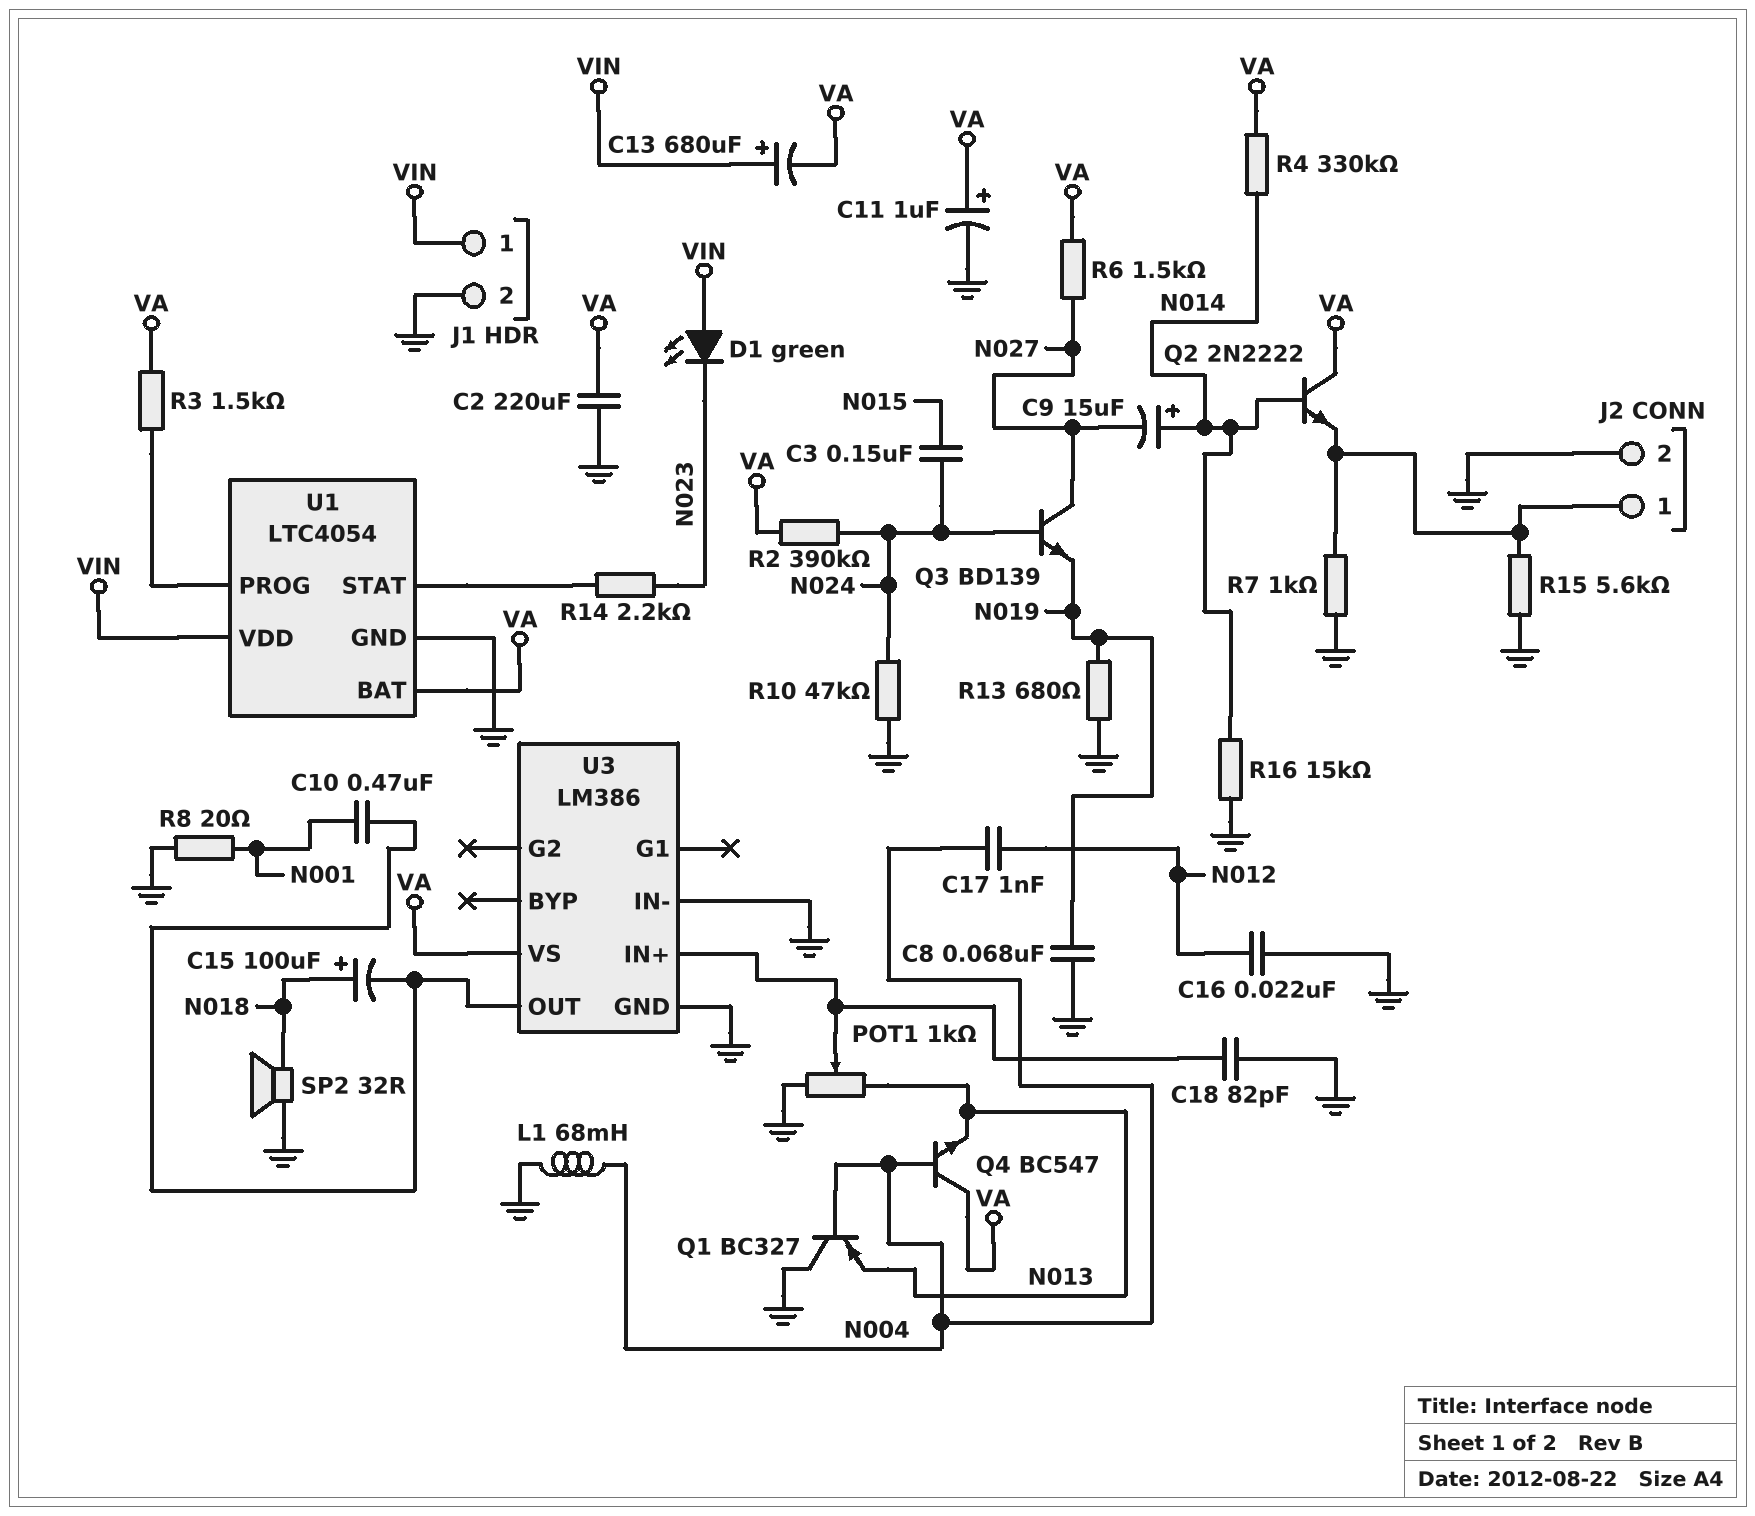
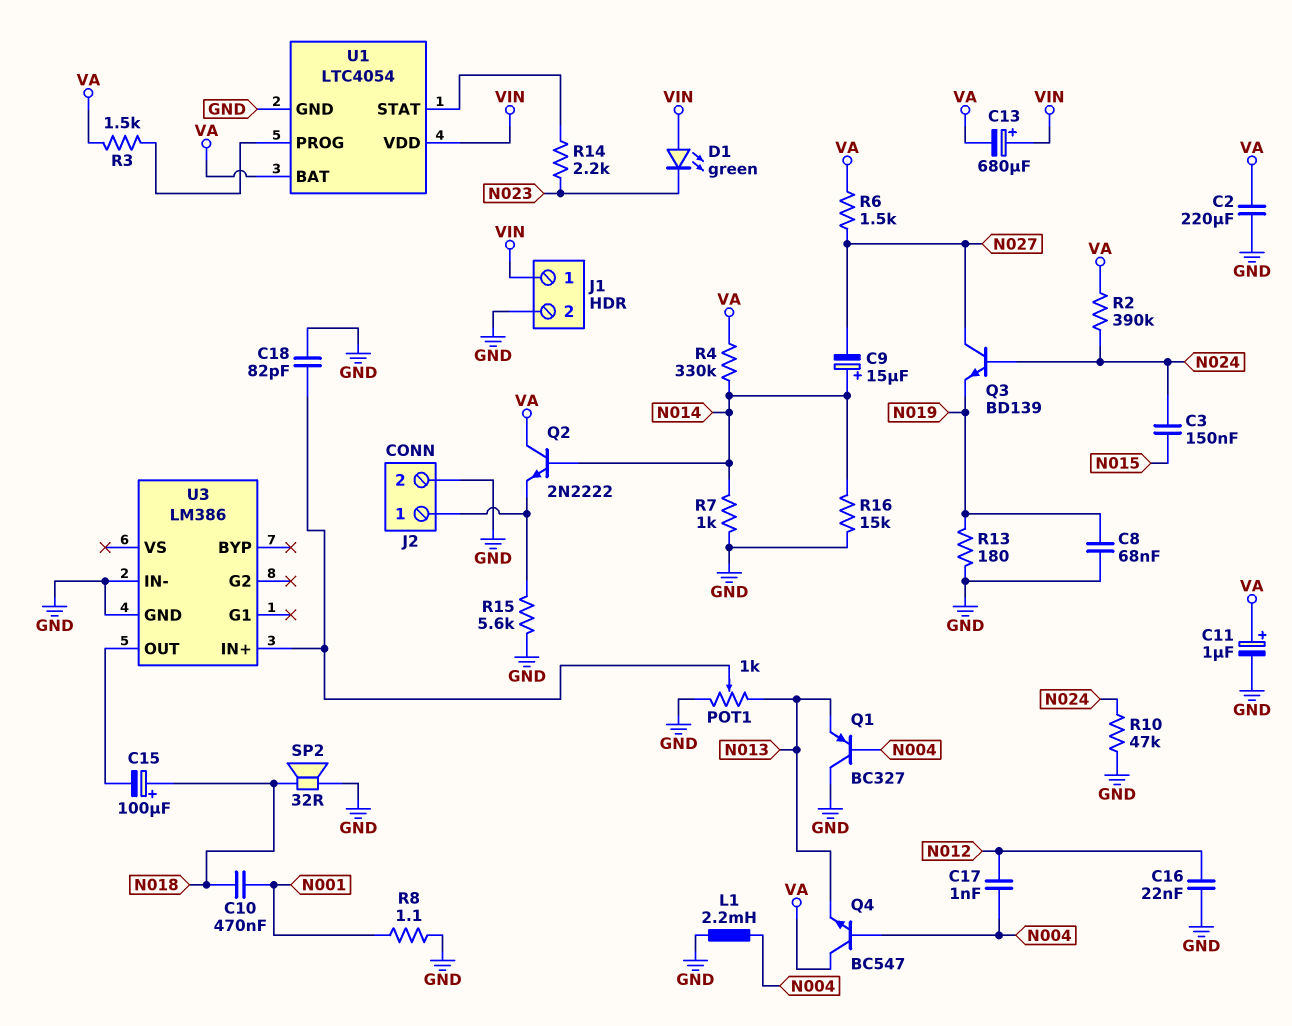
C10: 470nF (N001, U3/OUT) -> 470nF (N001, N018)
L1: 68mH (GND, N004) -> 2.2mH (GND, N004)
R7: 1k (GND, J2/1) -> 1k (GND, N014)
R8: 20 (GND, N001) -> 1.1 (GND, N001)
R13: 680 (GND, N019) -> 180 (GND, N019)
U3 pin VS: VA -> none

